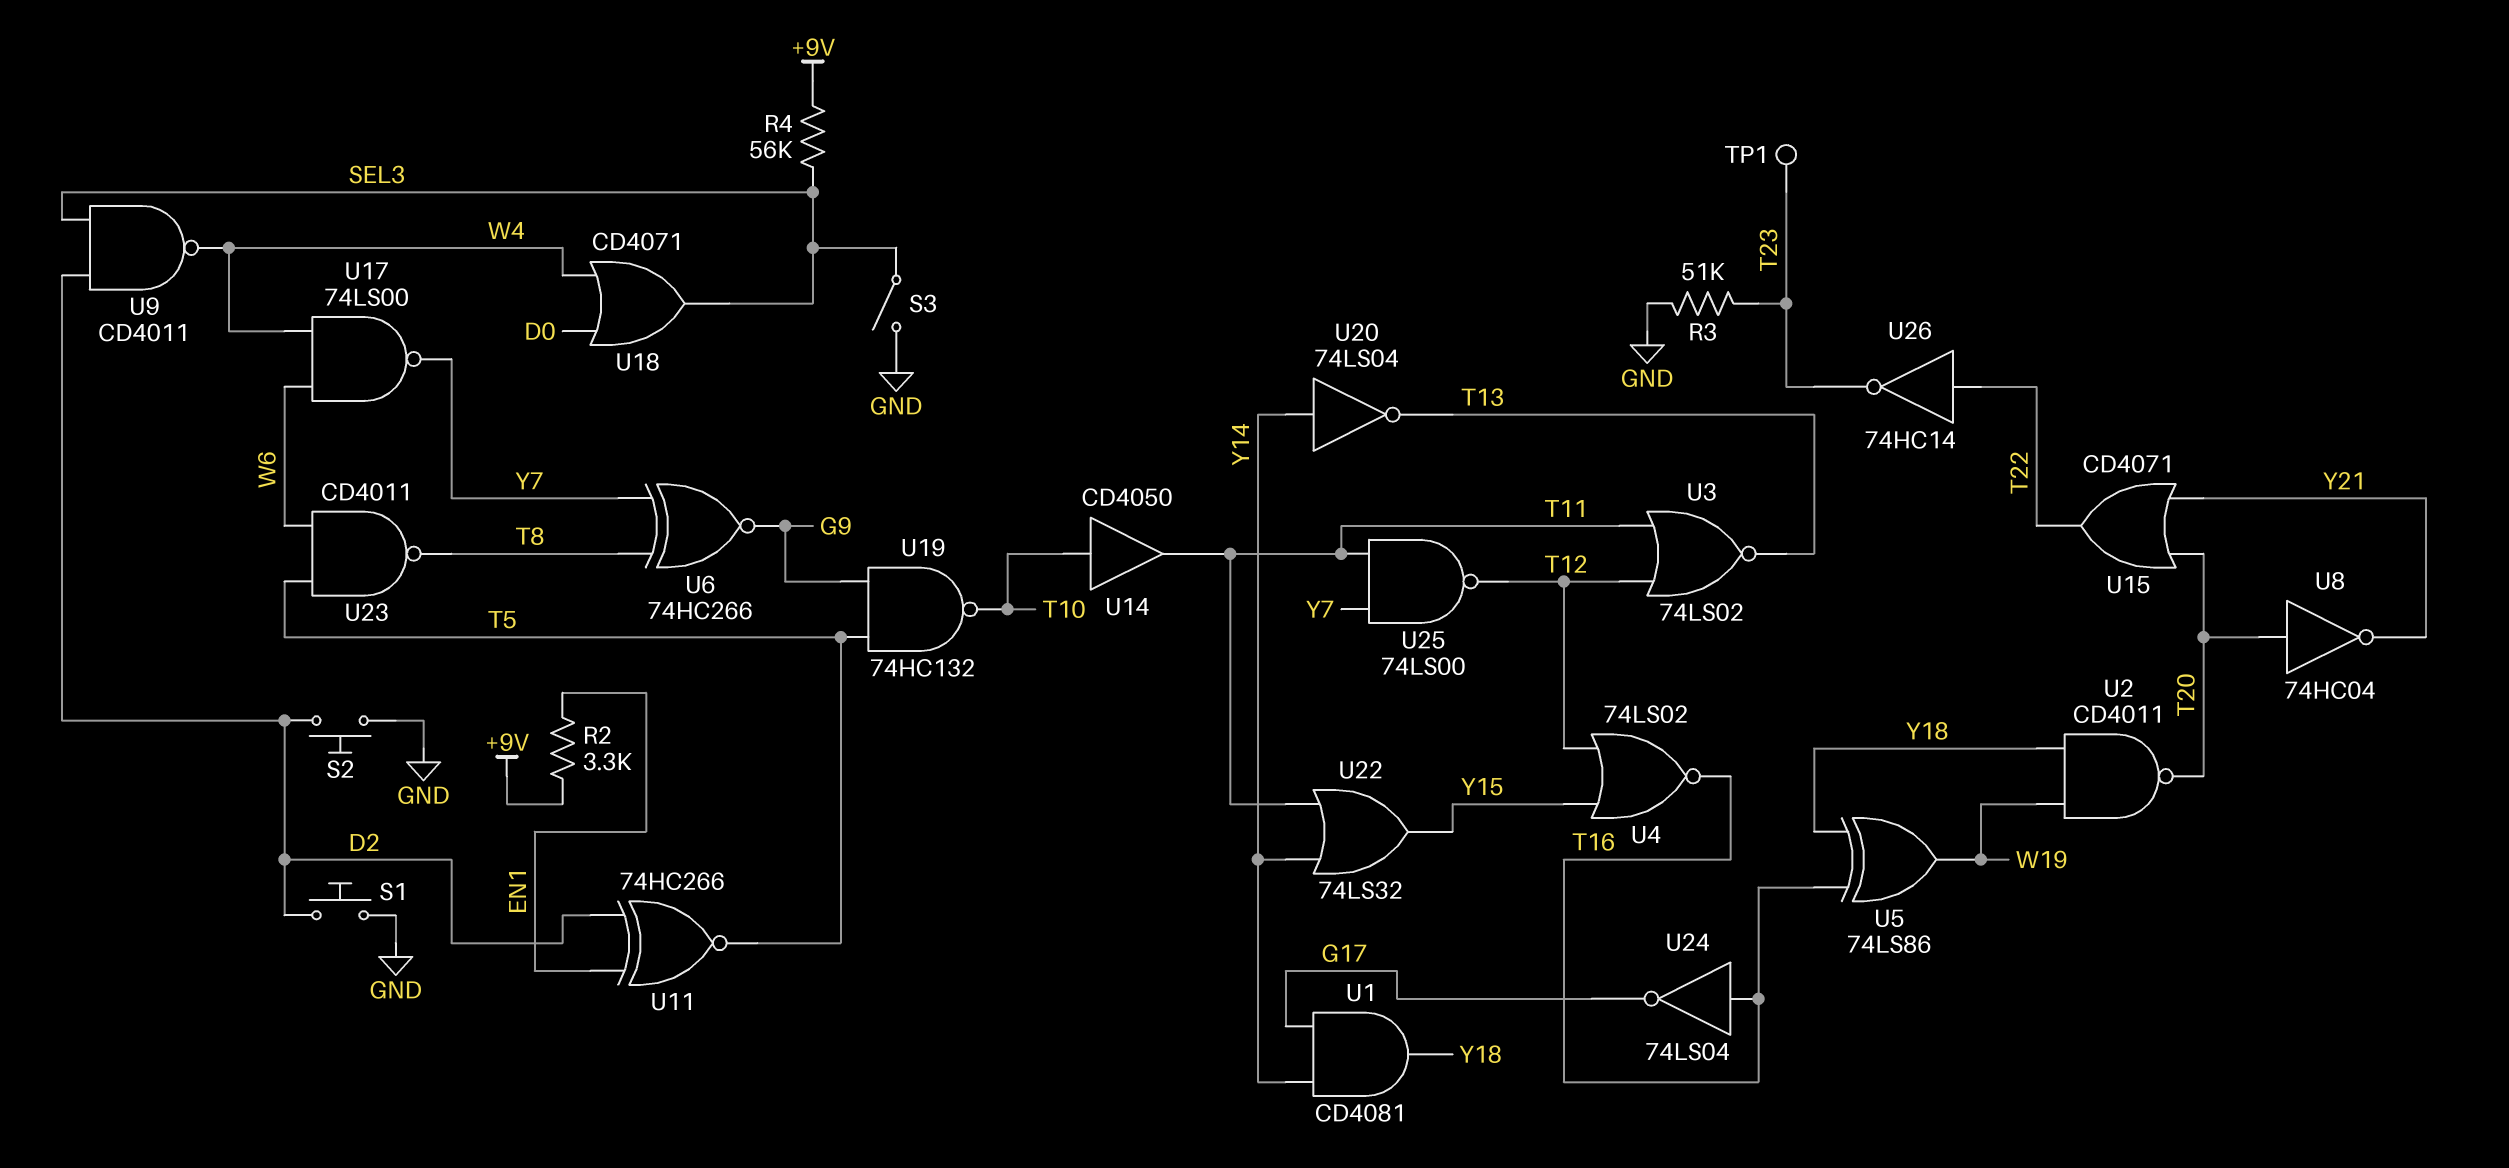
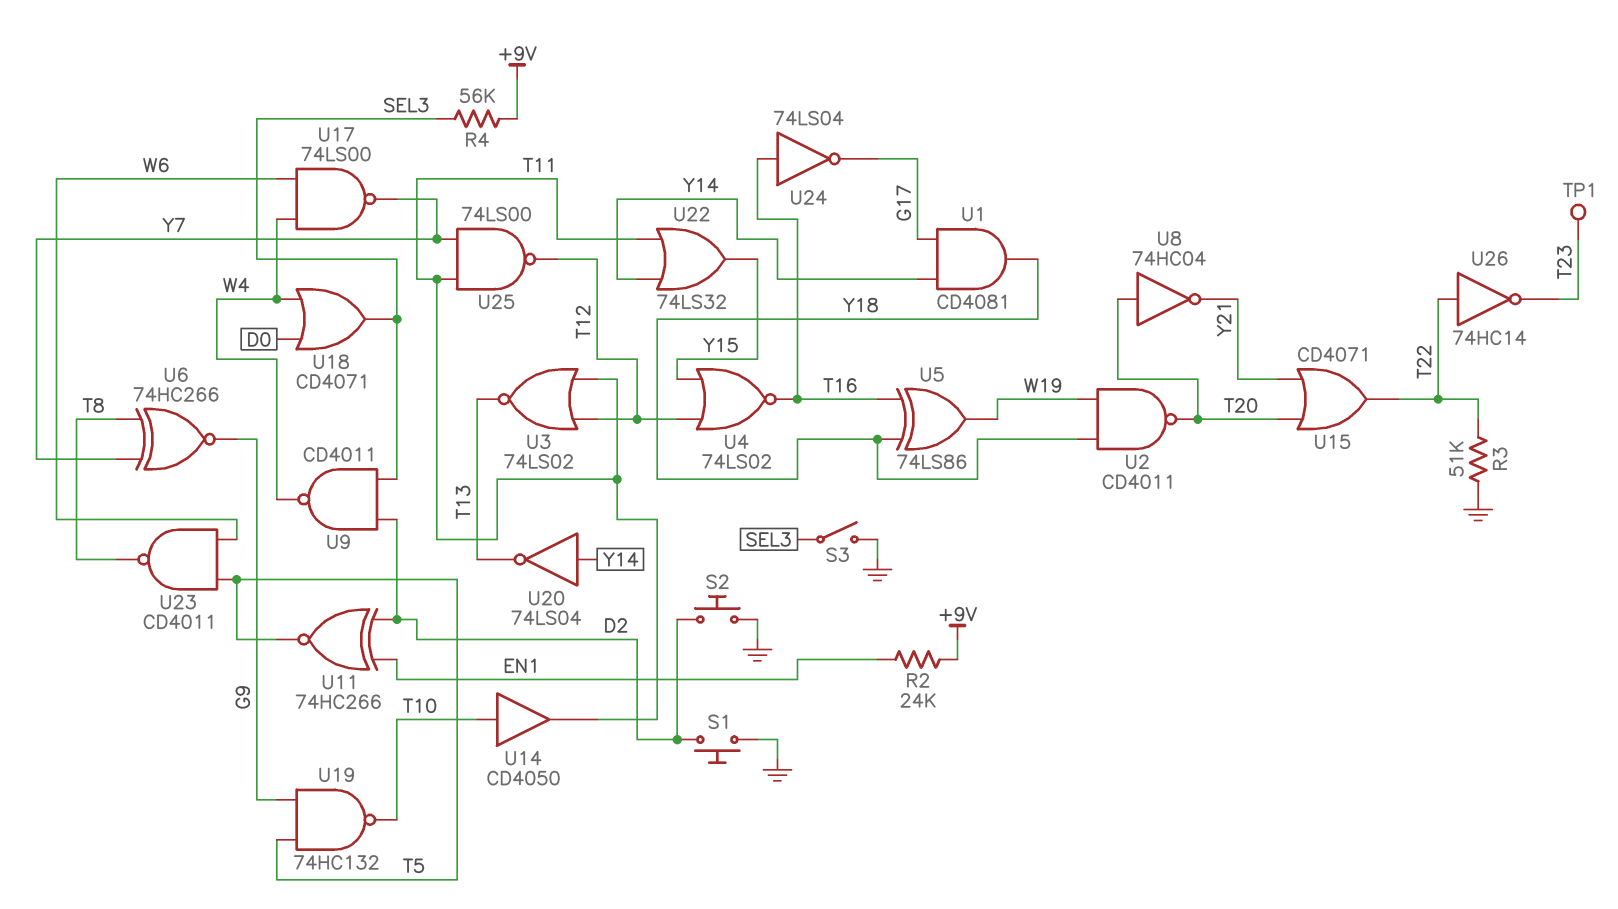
R2: 3.3k (+9V, EN1) -> 24k (+9V, EN1)
R3: 51k (GND, T23) -> 51k (GND, T22)

